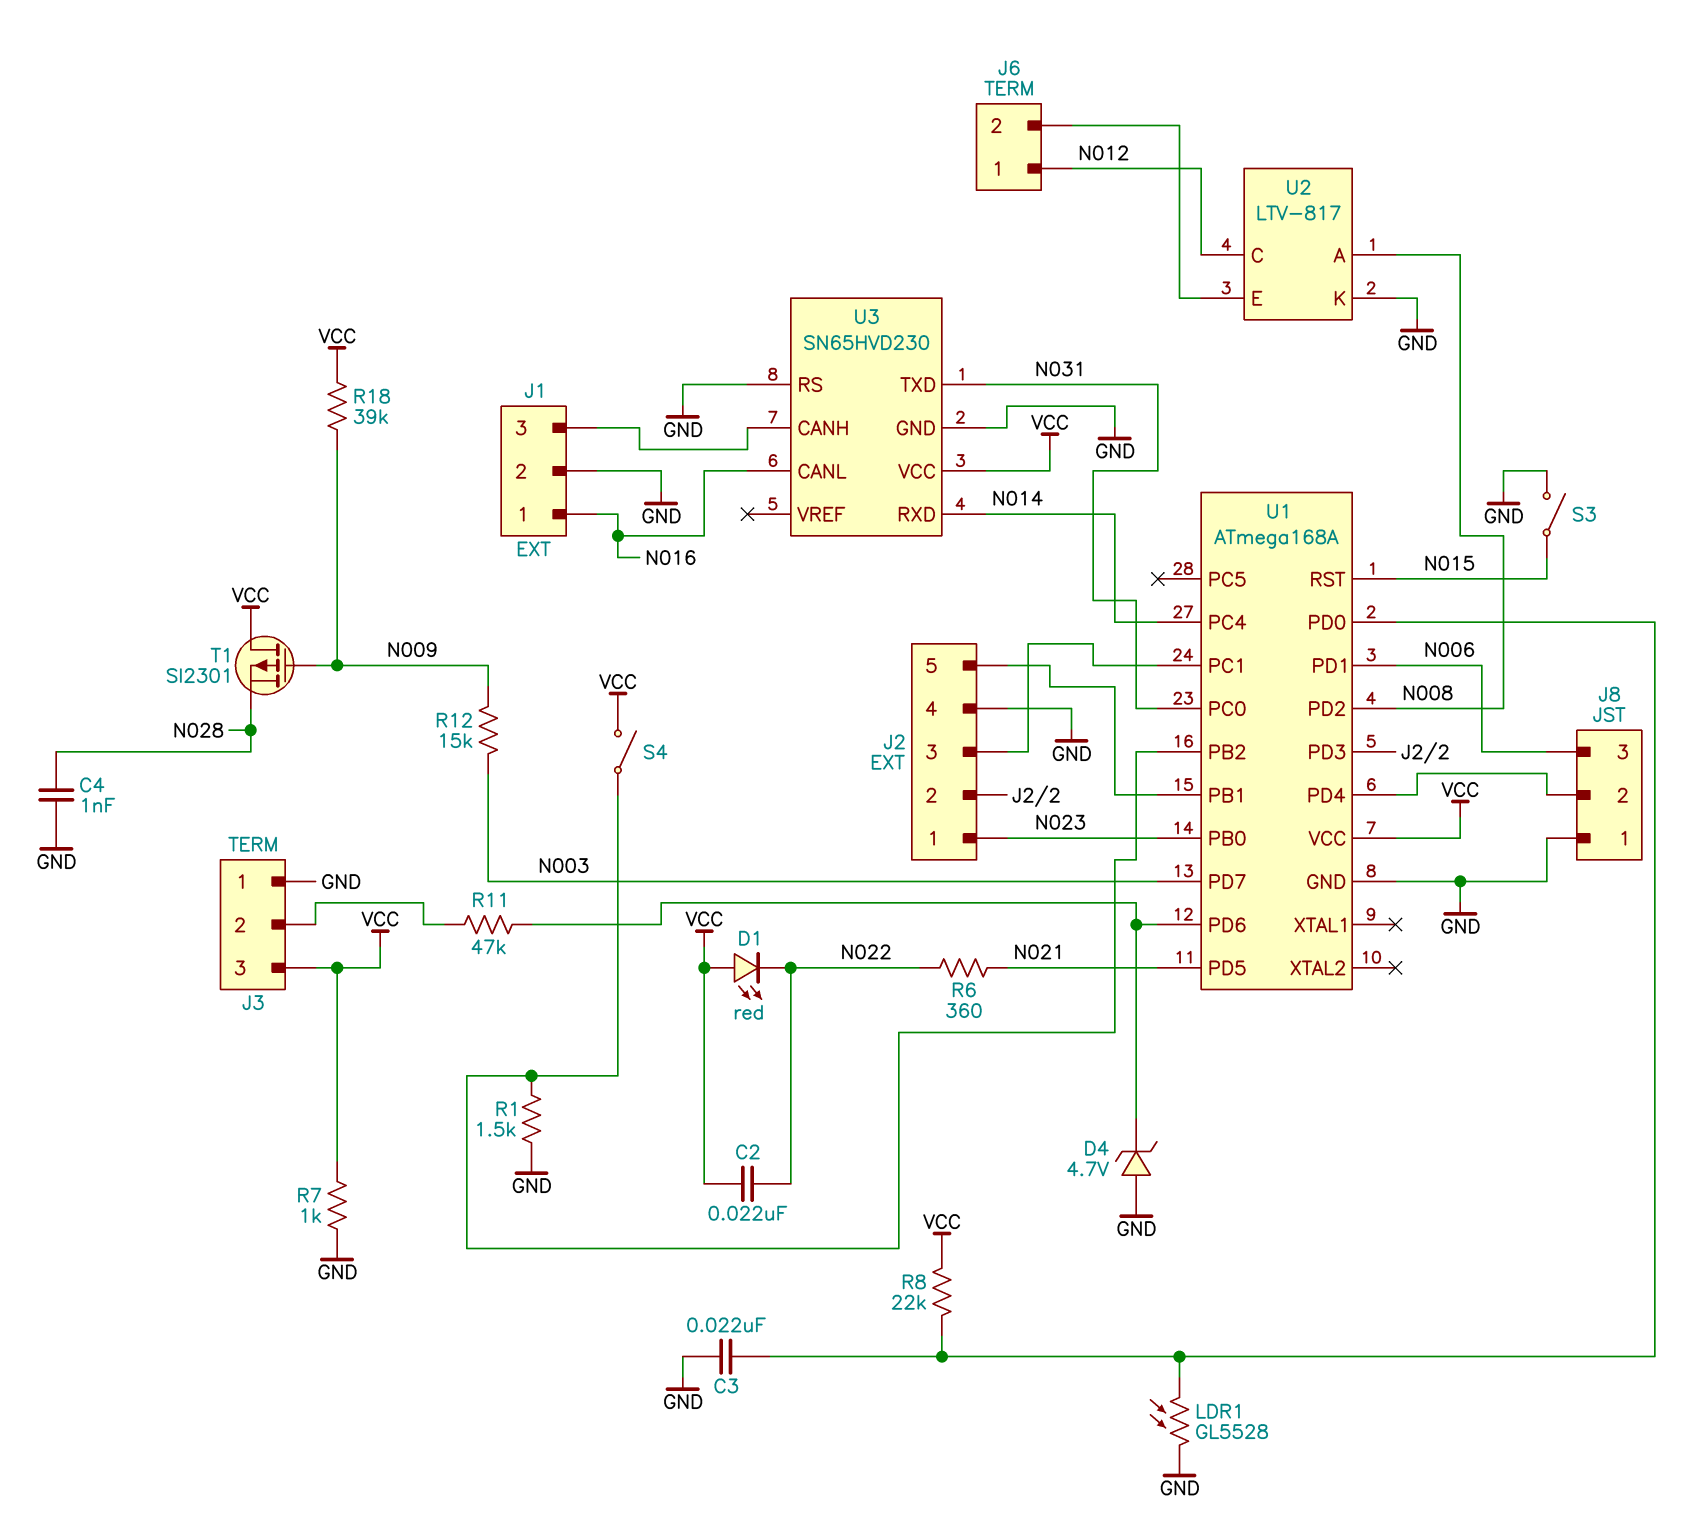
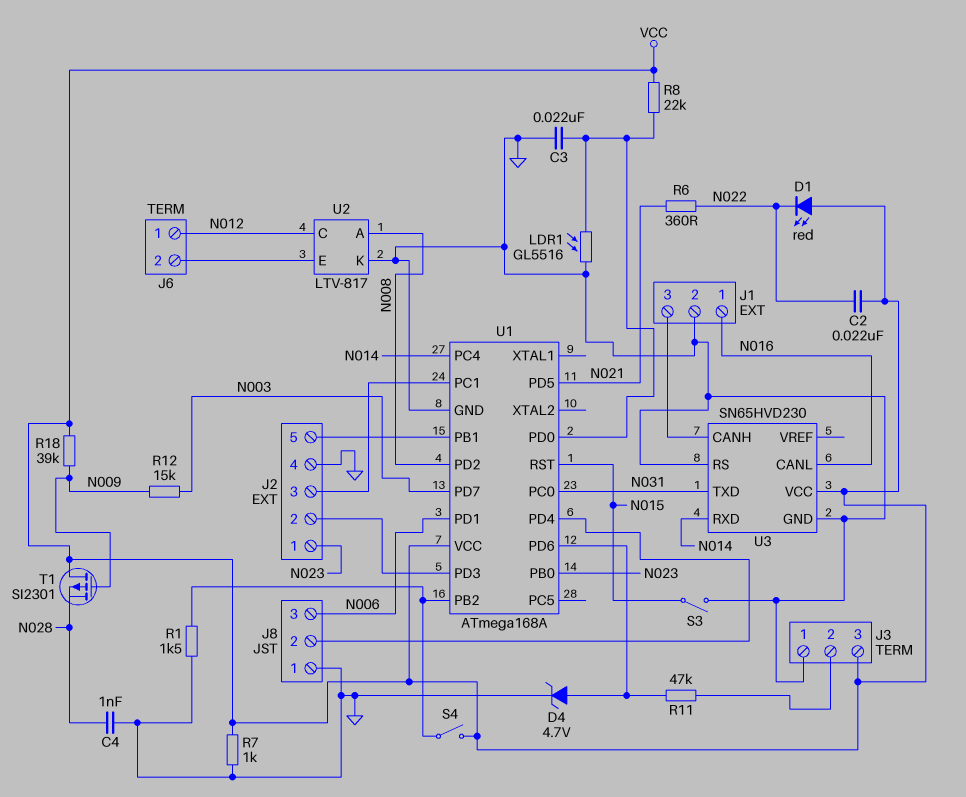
D4: zener 4.7V (A GND, K U1/PD6) -> zener 4.7V (A U1/PD6, K GND)
LDR1: GL5528 (GND, U1/PD0) -> GL5516 (GND, U1/PD0)

